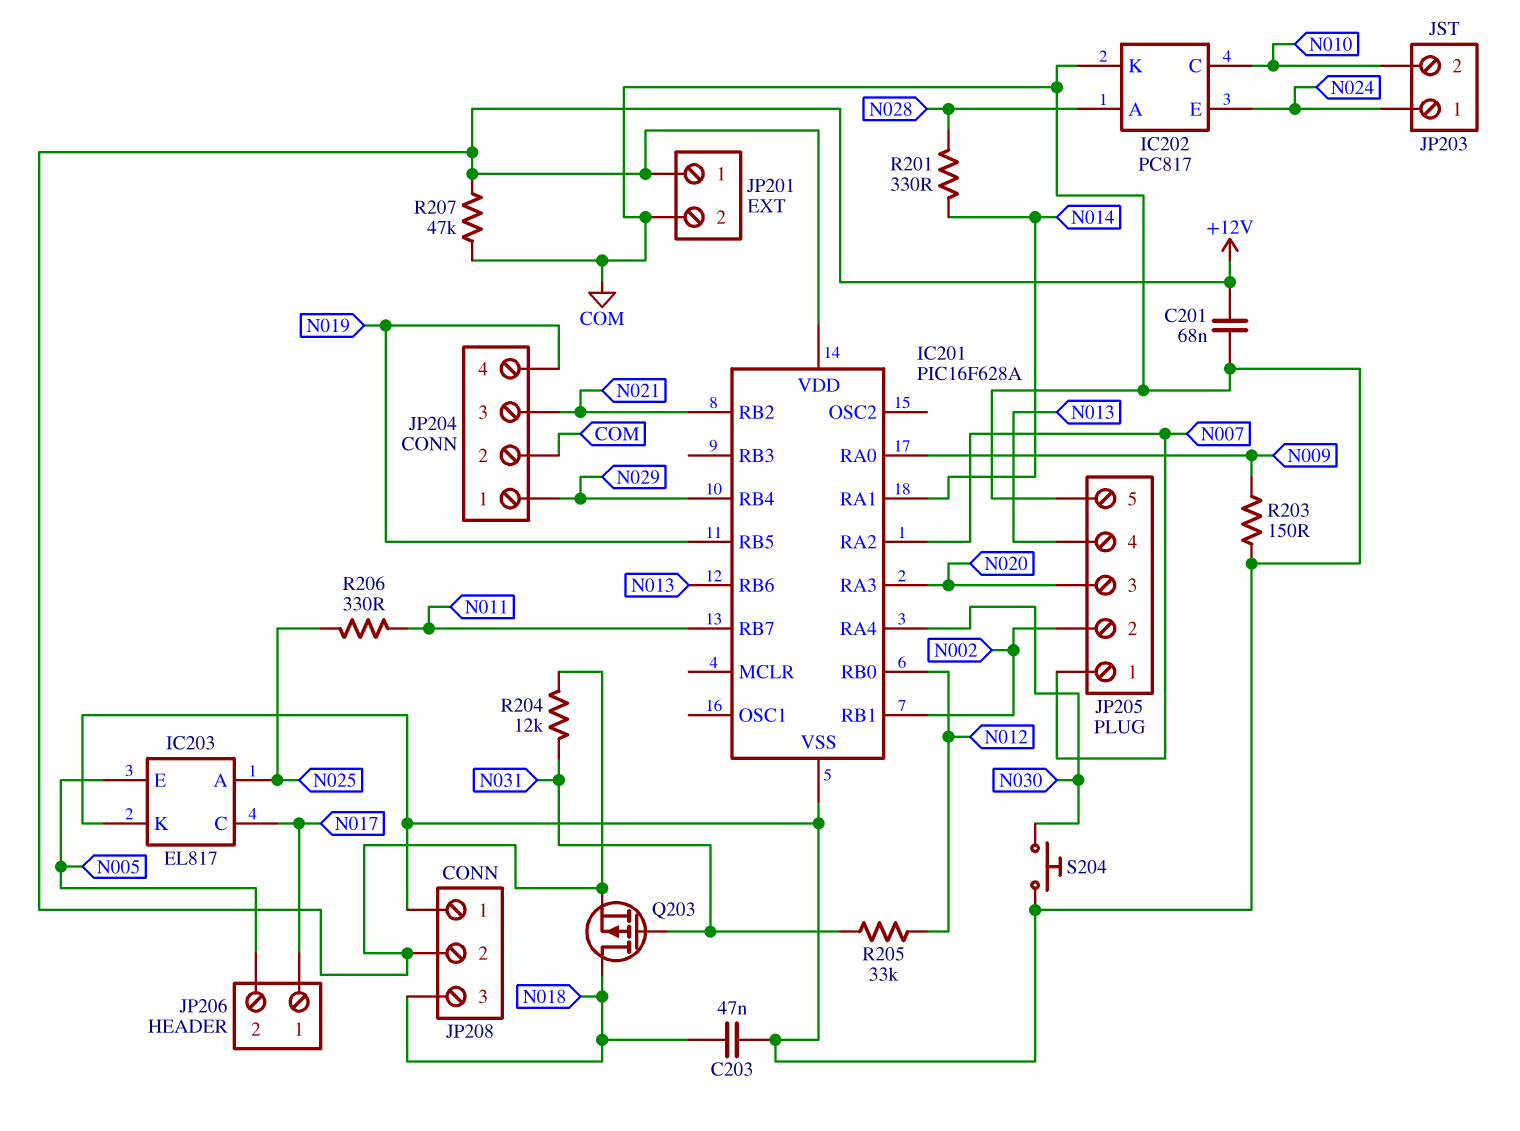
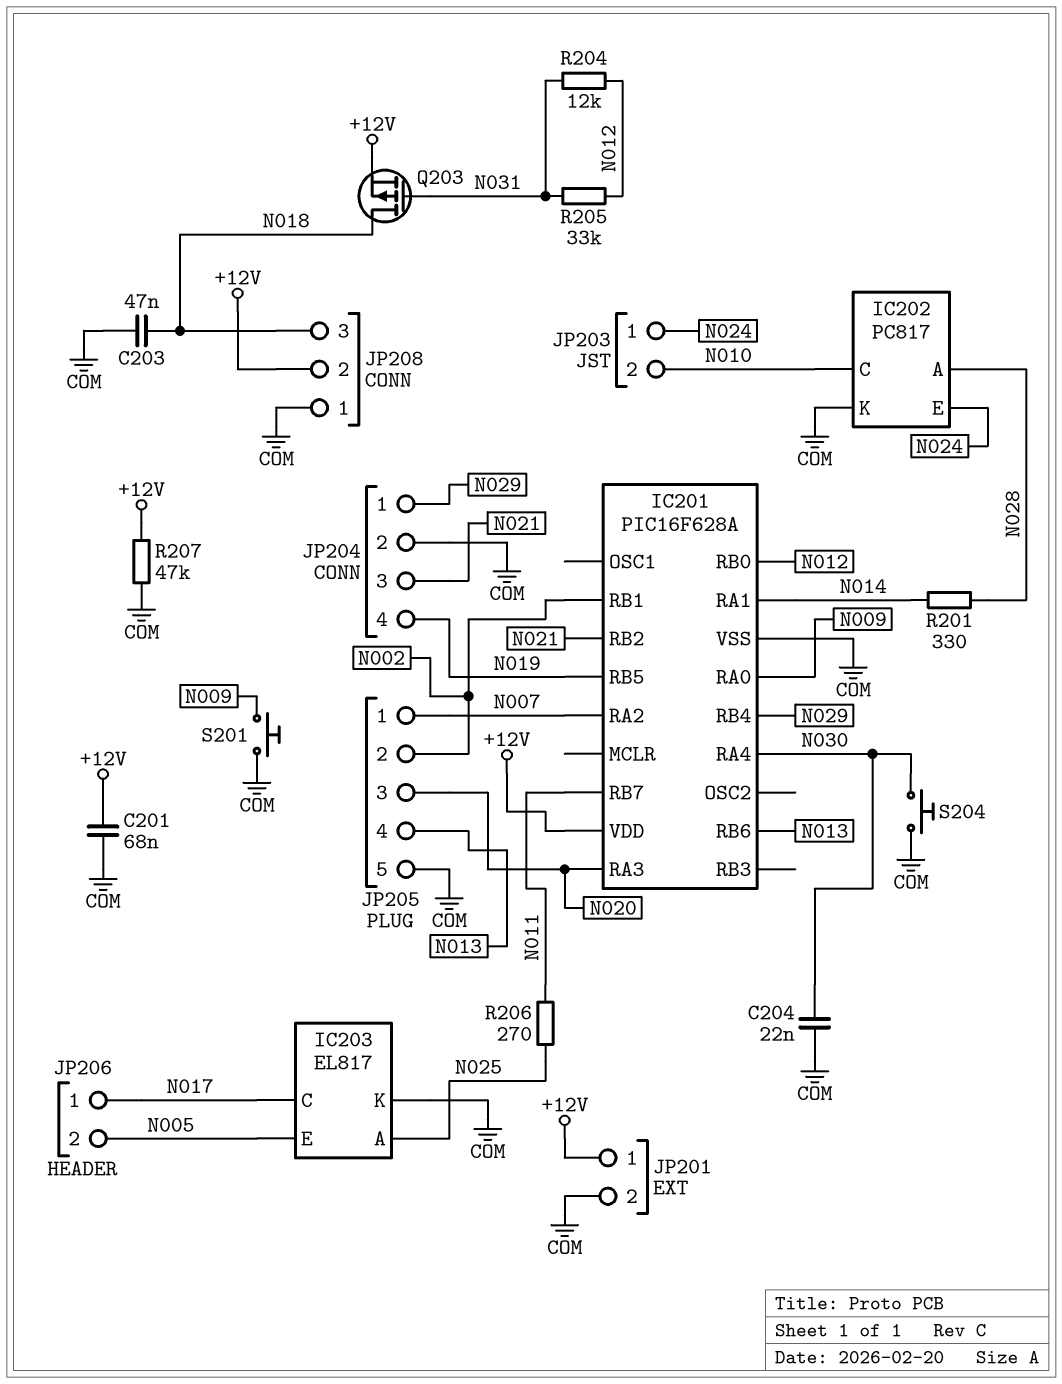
C204: none -> 22nF (COM, N030)
R203: 150 (COM, N009) -> none
R204: 12k (+12V, N031) -> 12k (N012, N031)
R206: 330 (N011, N025) -> 270 (N011, N025)
S201: none -> button (COM, N009)

